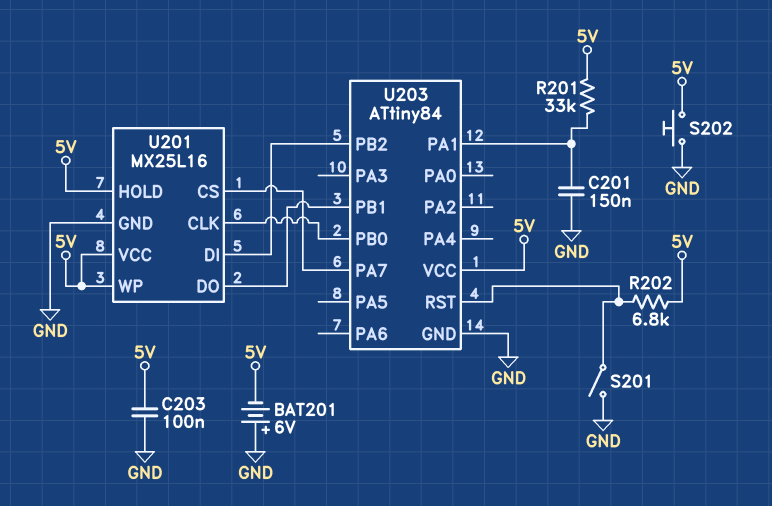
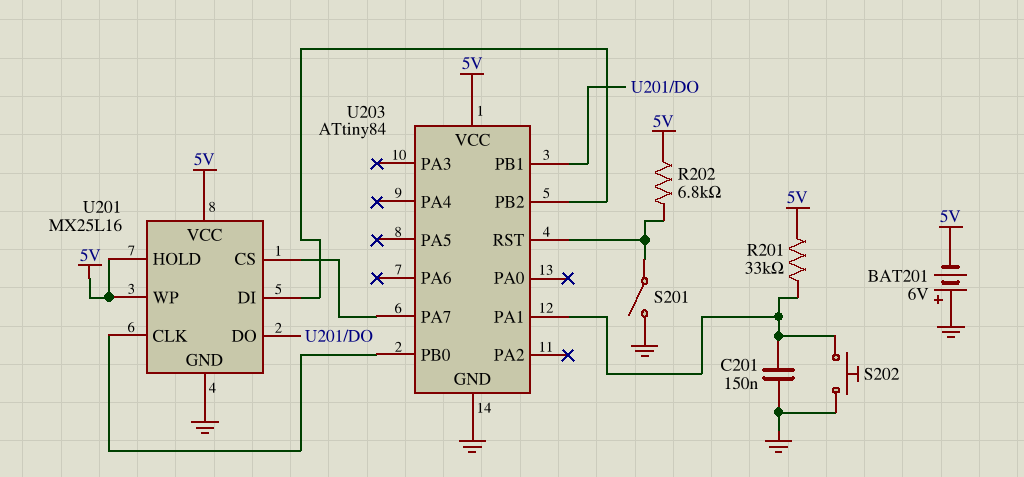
C203: 100nF (5V, GND) -> none
S202: button (5V, GND) -> button (GND, U203/PA1)

